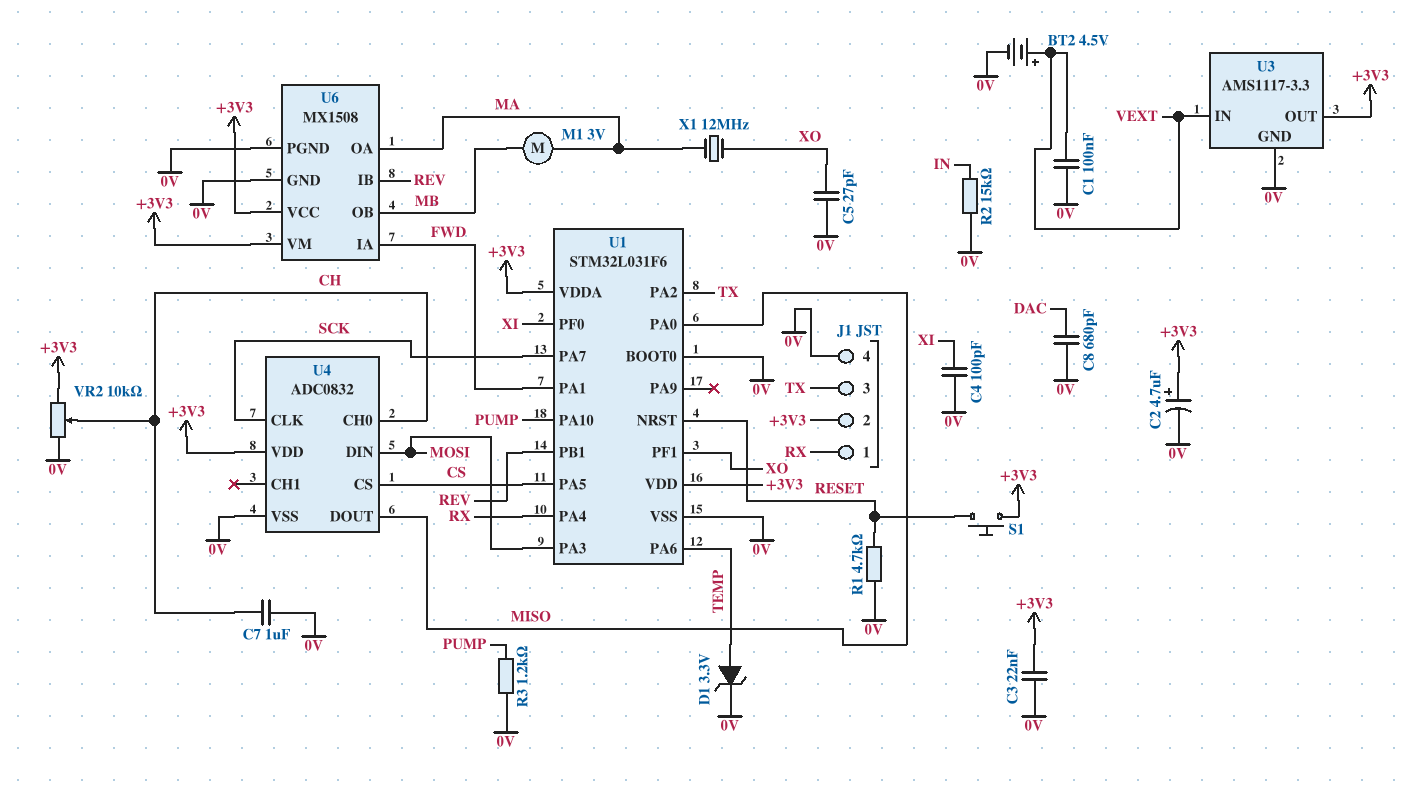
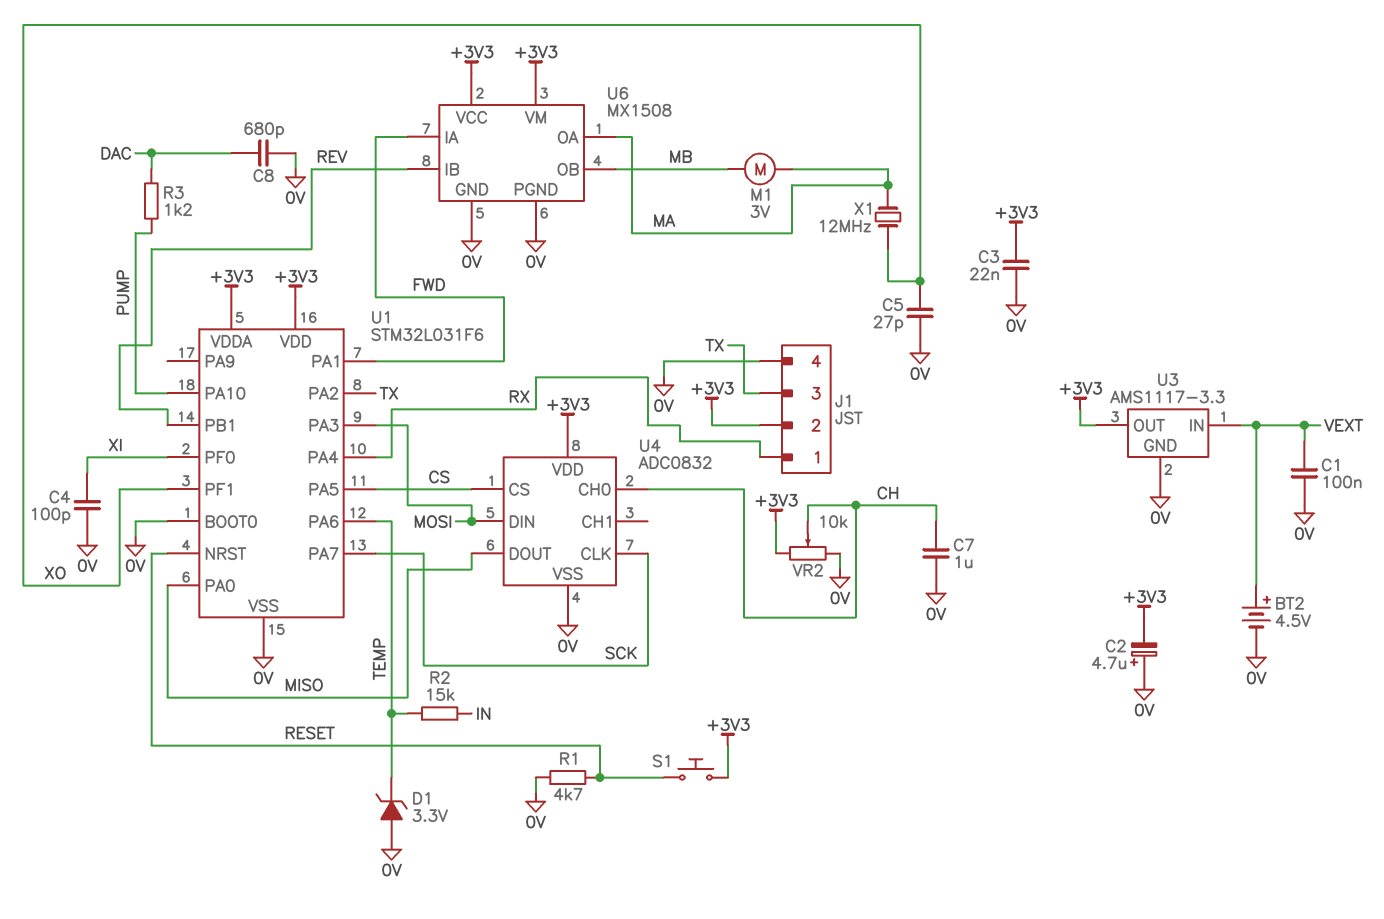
C2: 4.7uF (plus +3V3, minus 0V) -> 4.7uF (plus 0V, minus +3V3)
D1: zener 3.3V (A TEMP, K 0V) -> zener 3.3V (A 0V, K TEMP)
R2: 15k (0V, IN) -> 15k (IN, TEMP)
R3: 1.2k (0V, PUMP) -> 1.2k (DAC, PUMP)

